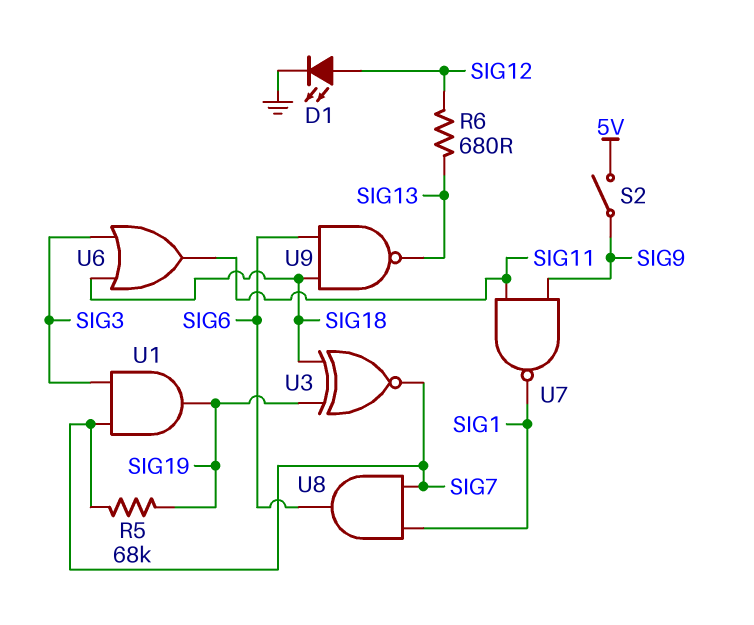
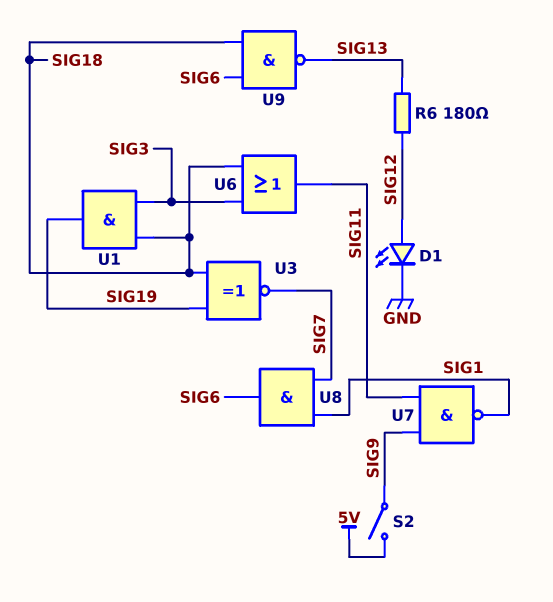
R5: 68k (SIG7, SIG19) -> none
R6: 680 (SIG12, SIG13) -> 180 (SIG12, SIG13)
U1: AND (in SIG3, in SIG7, out SIG19) -> AND (in SIG3, in SIG18, out SIG19)

